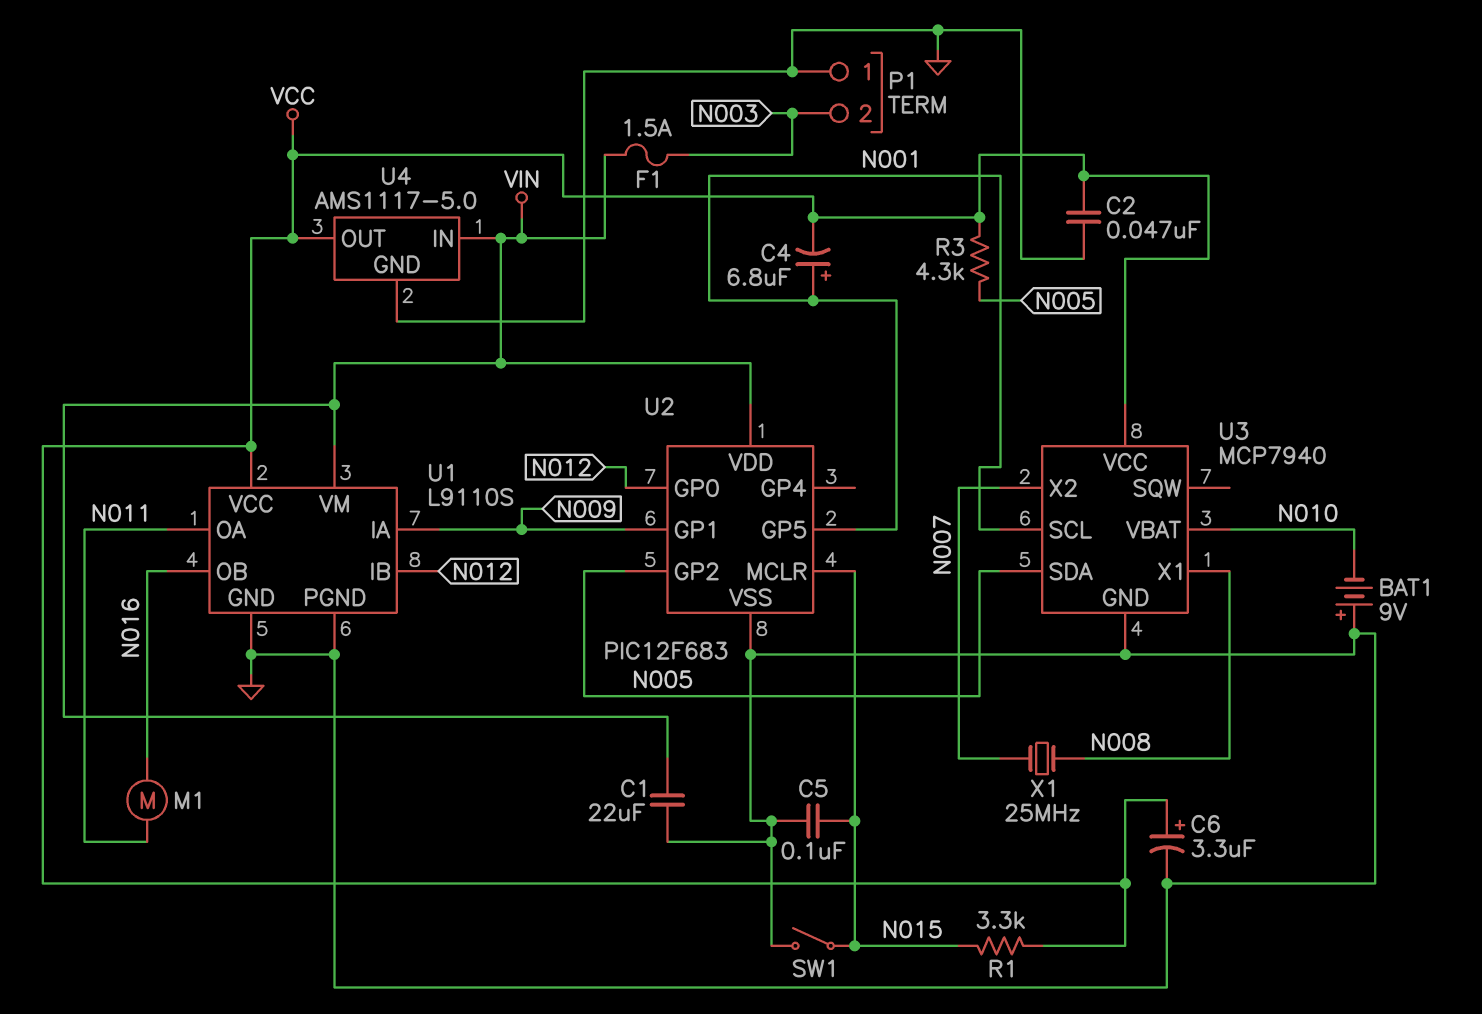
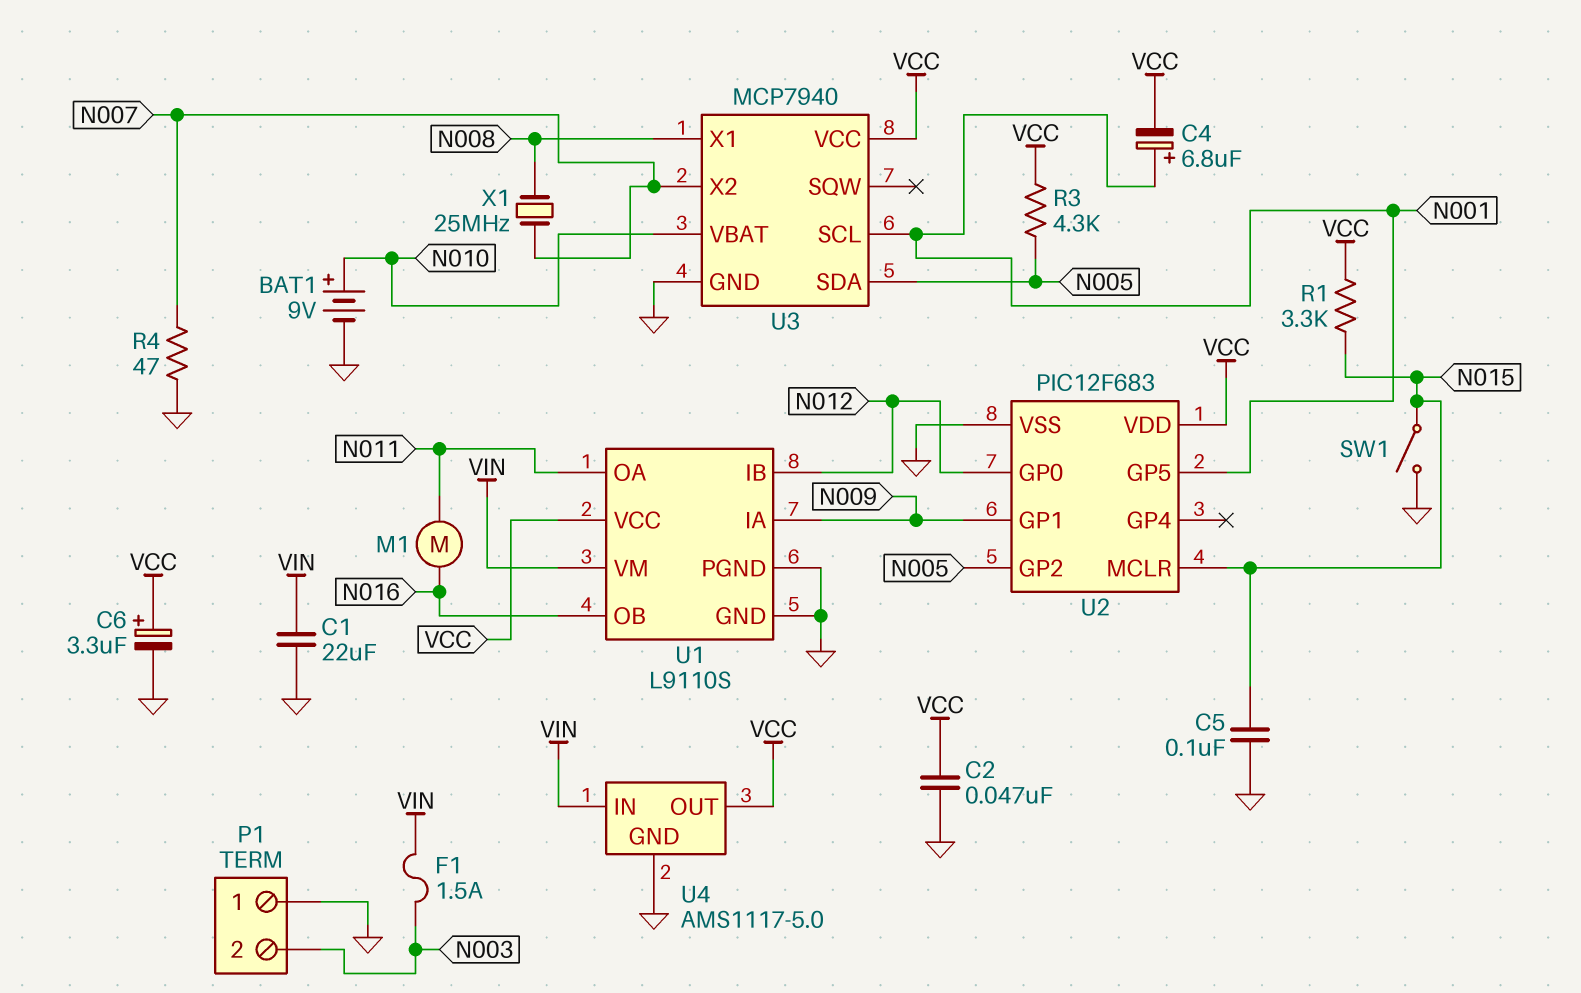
BAT1: 9V (plus GND, minus N010) -> 9V (plus N010, minus GND)
R4: none -> 47 (GND, N007)
U2 pin VDD: VIN -> VCC

